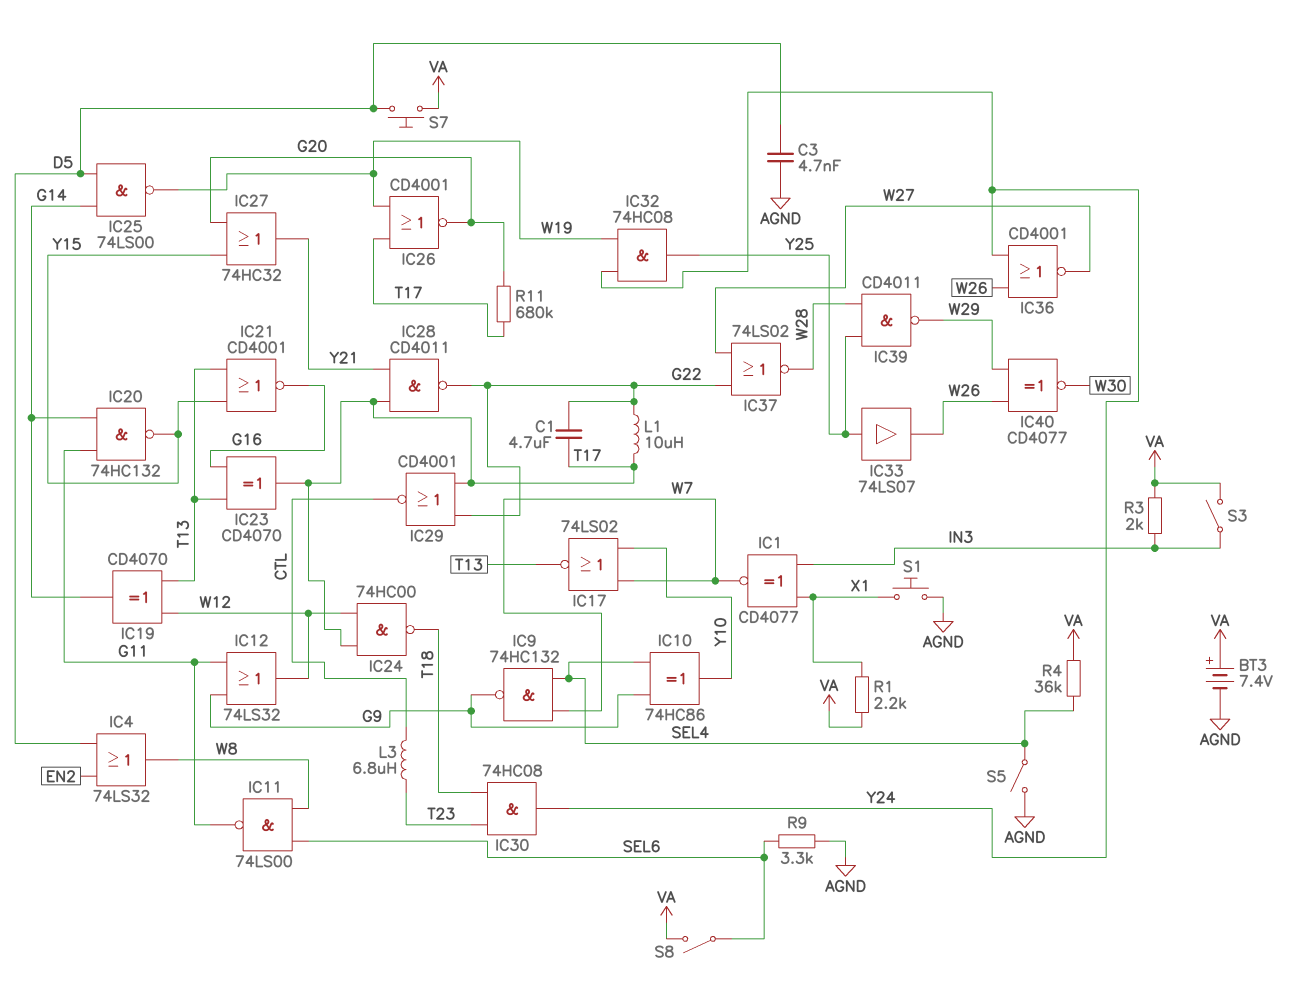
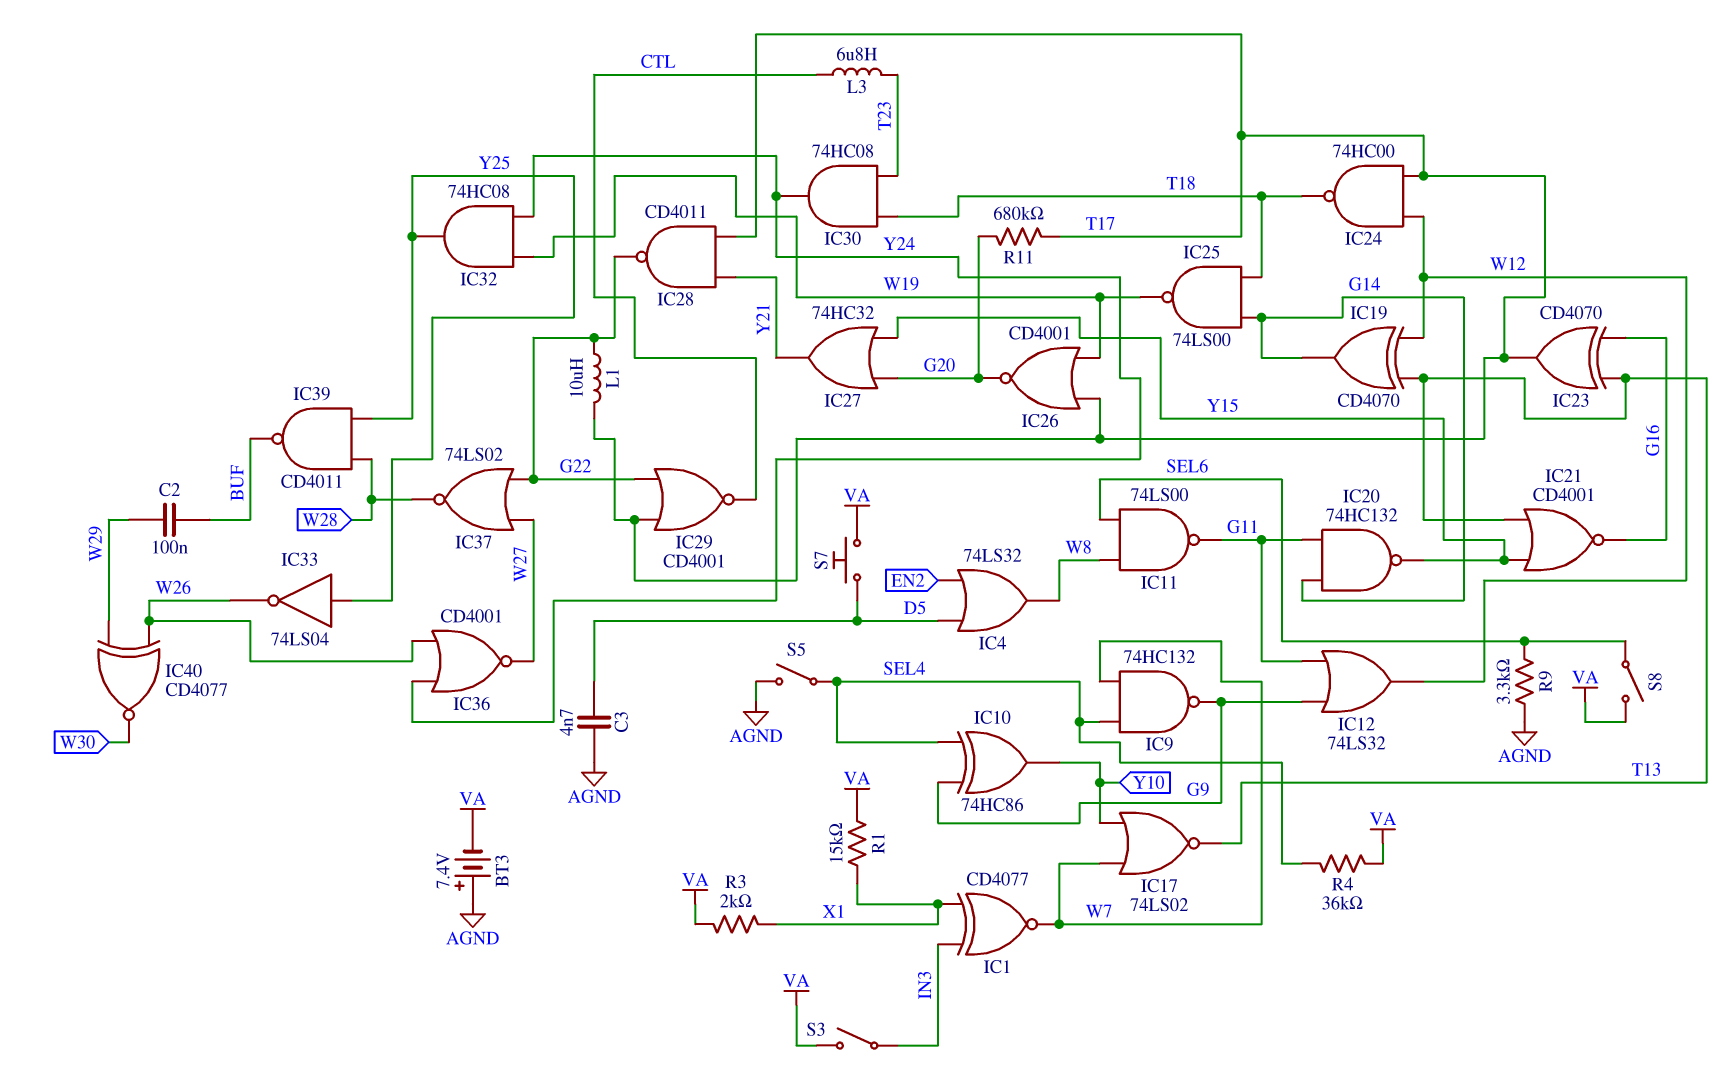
BT3: 7.4V (plus VA, minus AGND) -> 7.4V (plus AGND, minus VA)
C1: 4.7uF (G22, T17) -> none
C2: none -> 100nF (BUF, W29)
IC25: NAND 74LS00 (in D5, in G14, out W19) -> NAND 74LS00 (in G14, in T18, out W19)
IC33: buffer 74LS07 (in Y25, out W26) -> NOT 74LS04 (in Y25, out W26)
IC39: NAND CD4011 (in W28, in Y25, out W29) -> NAND CD4011 (in W28, in Y25, out BUF)
R1: 2.2k (VA, X1) -> 15k (VA, X1)
R3: 2k (IN3, VA) -> 2k (VA, X1)
S1: button (AGND, X1) -> none

